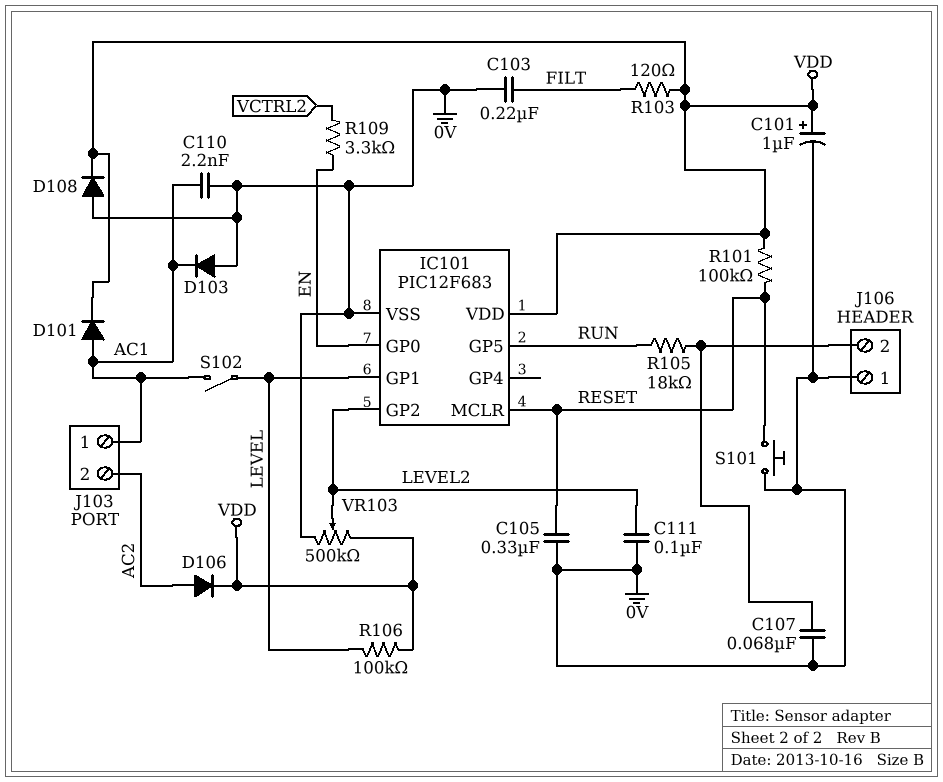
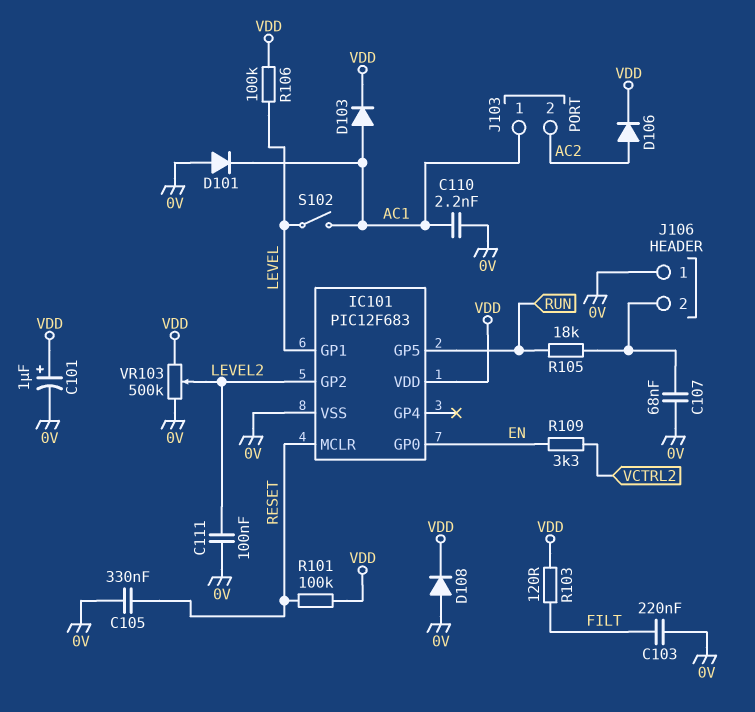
D101: diode (A AC1, K VDD) -> diode (A 0V, K AC1)
D103: diode (A 0V, K AC1) -> diode (A AC1, K VDD)
S101: button (0V, RESET) -> none

